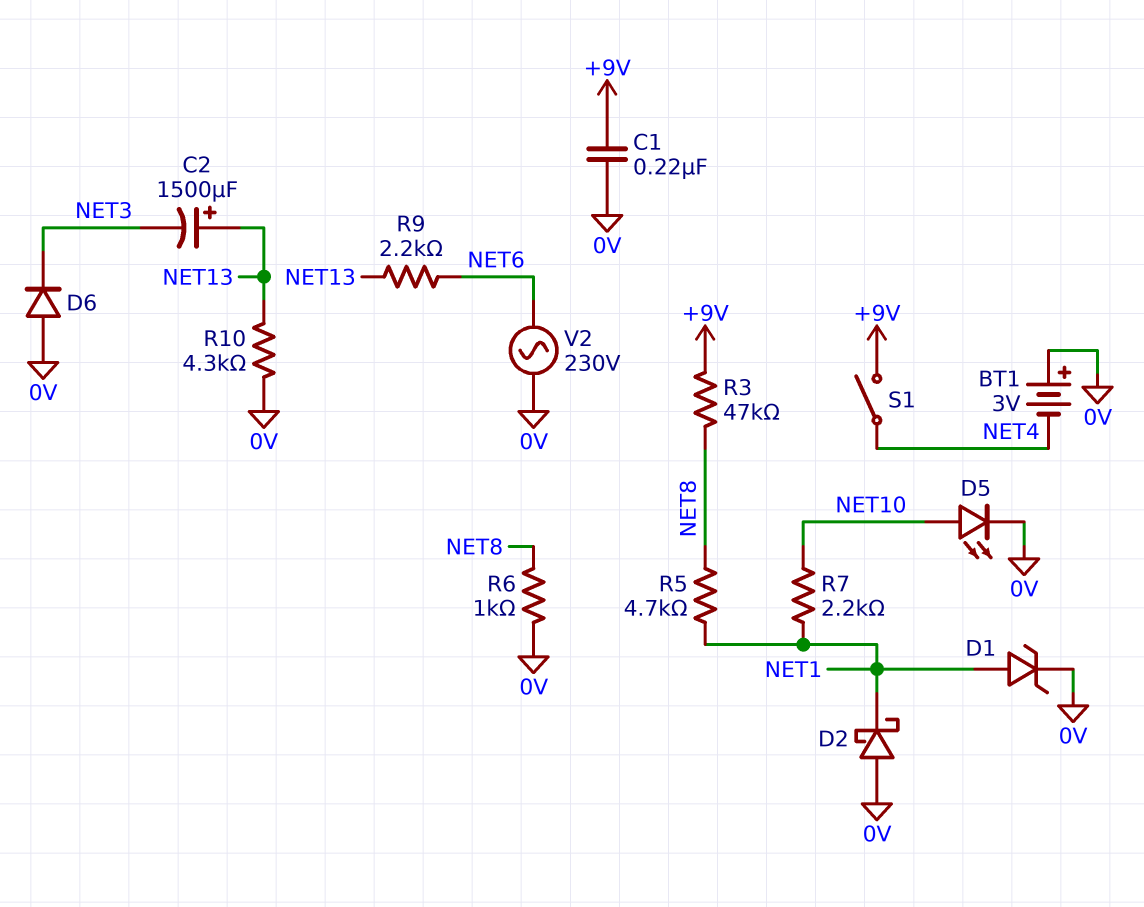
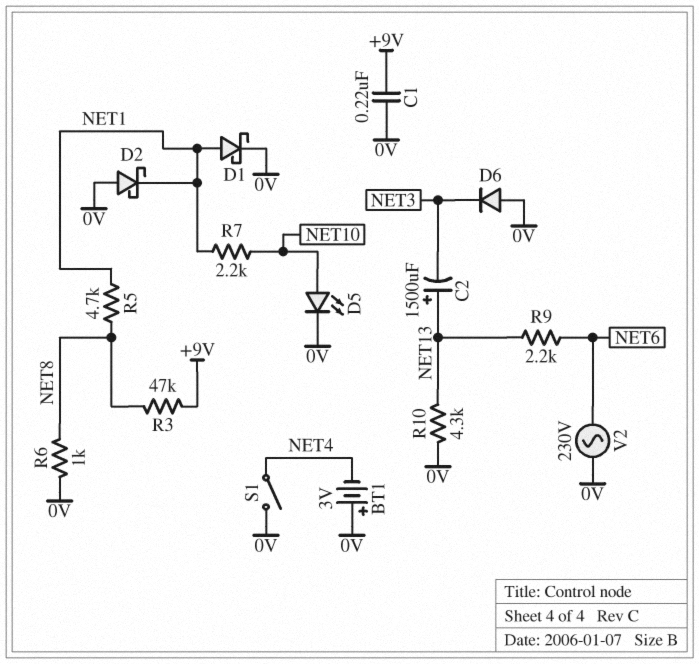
D1: zener (A NET1, K 0V) -> schottky (A NET1, K 0V)
S1: switch (+9V, NET4) -> switch (0V, NET4)

